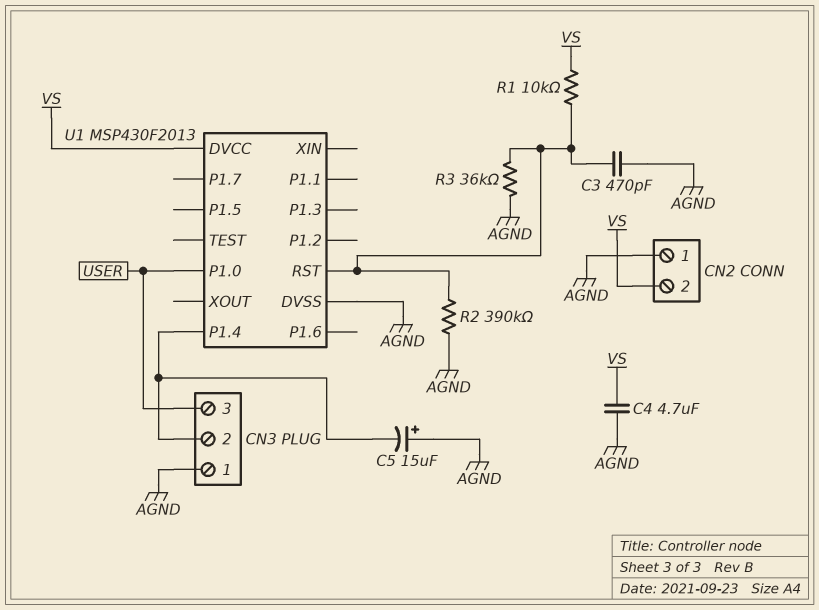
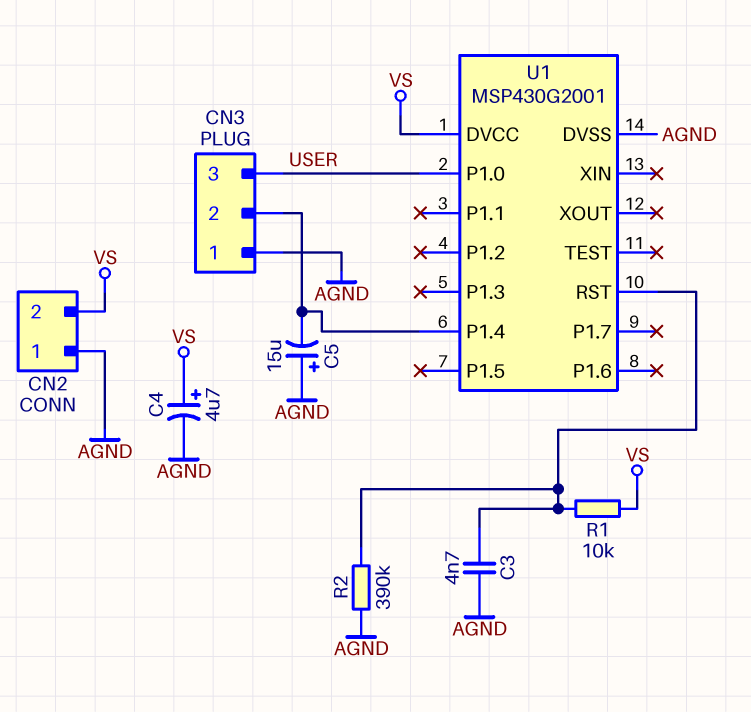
C3: 470pF (AGND, U1/RST) -> 4.7nF (AGND, U1/RST)
C4: 4.7uF (AGND, VS) -> 4.7uF (plus VS, minus AGND)
R3: 36k (AGND, U1/RST) -> none
U1: MSP430F2013 -> MSP430G2001

